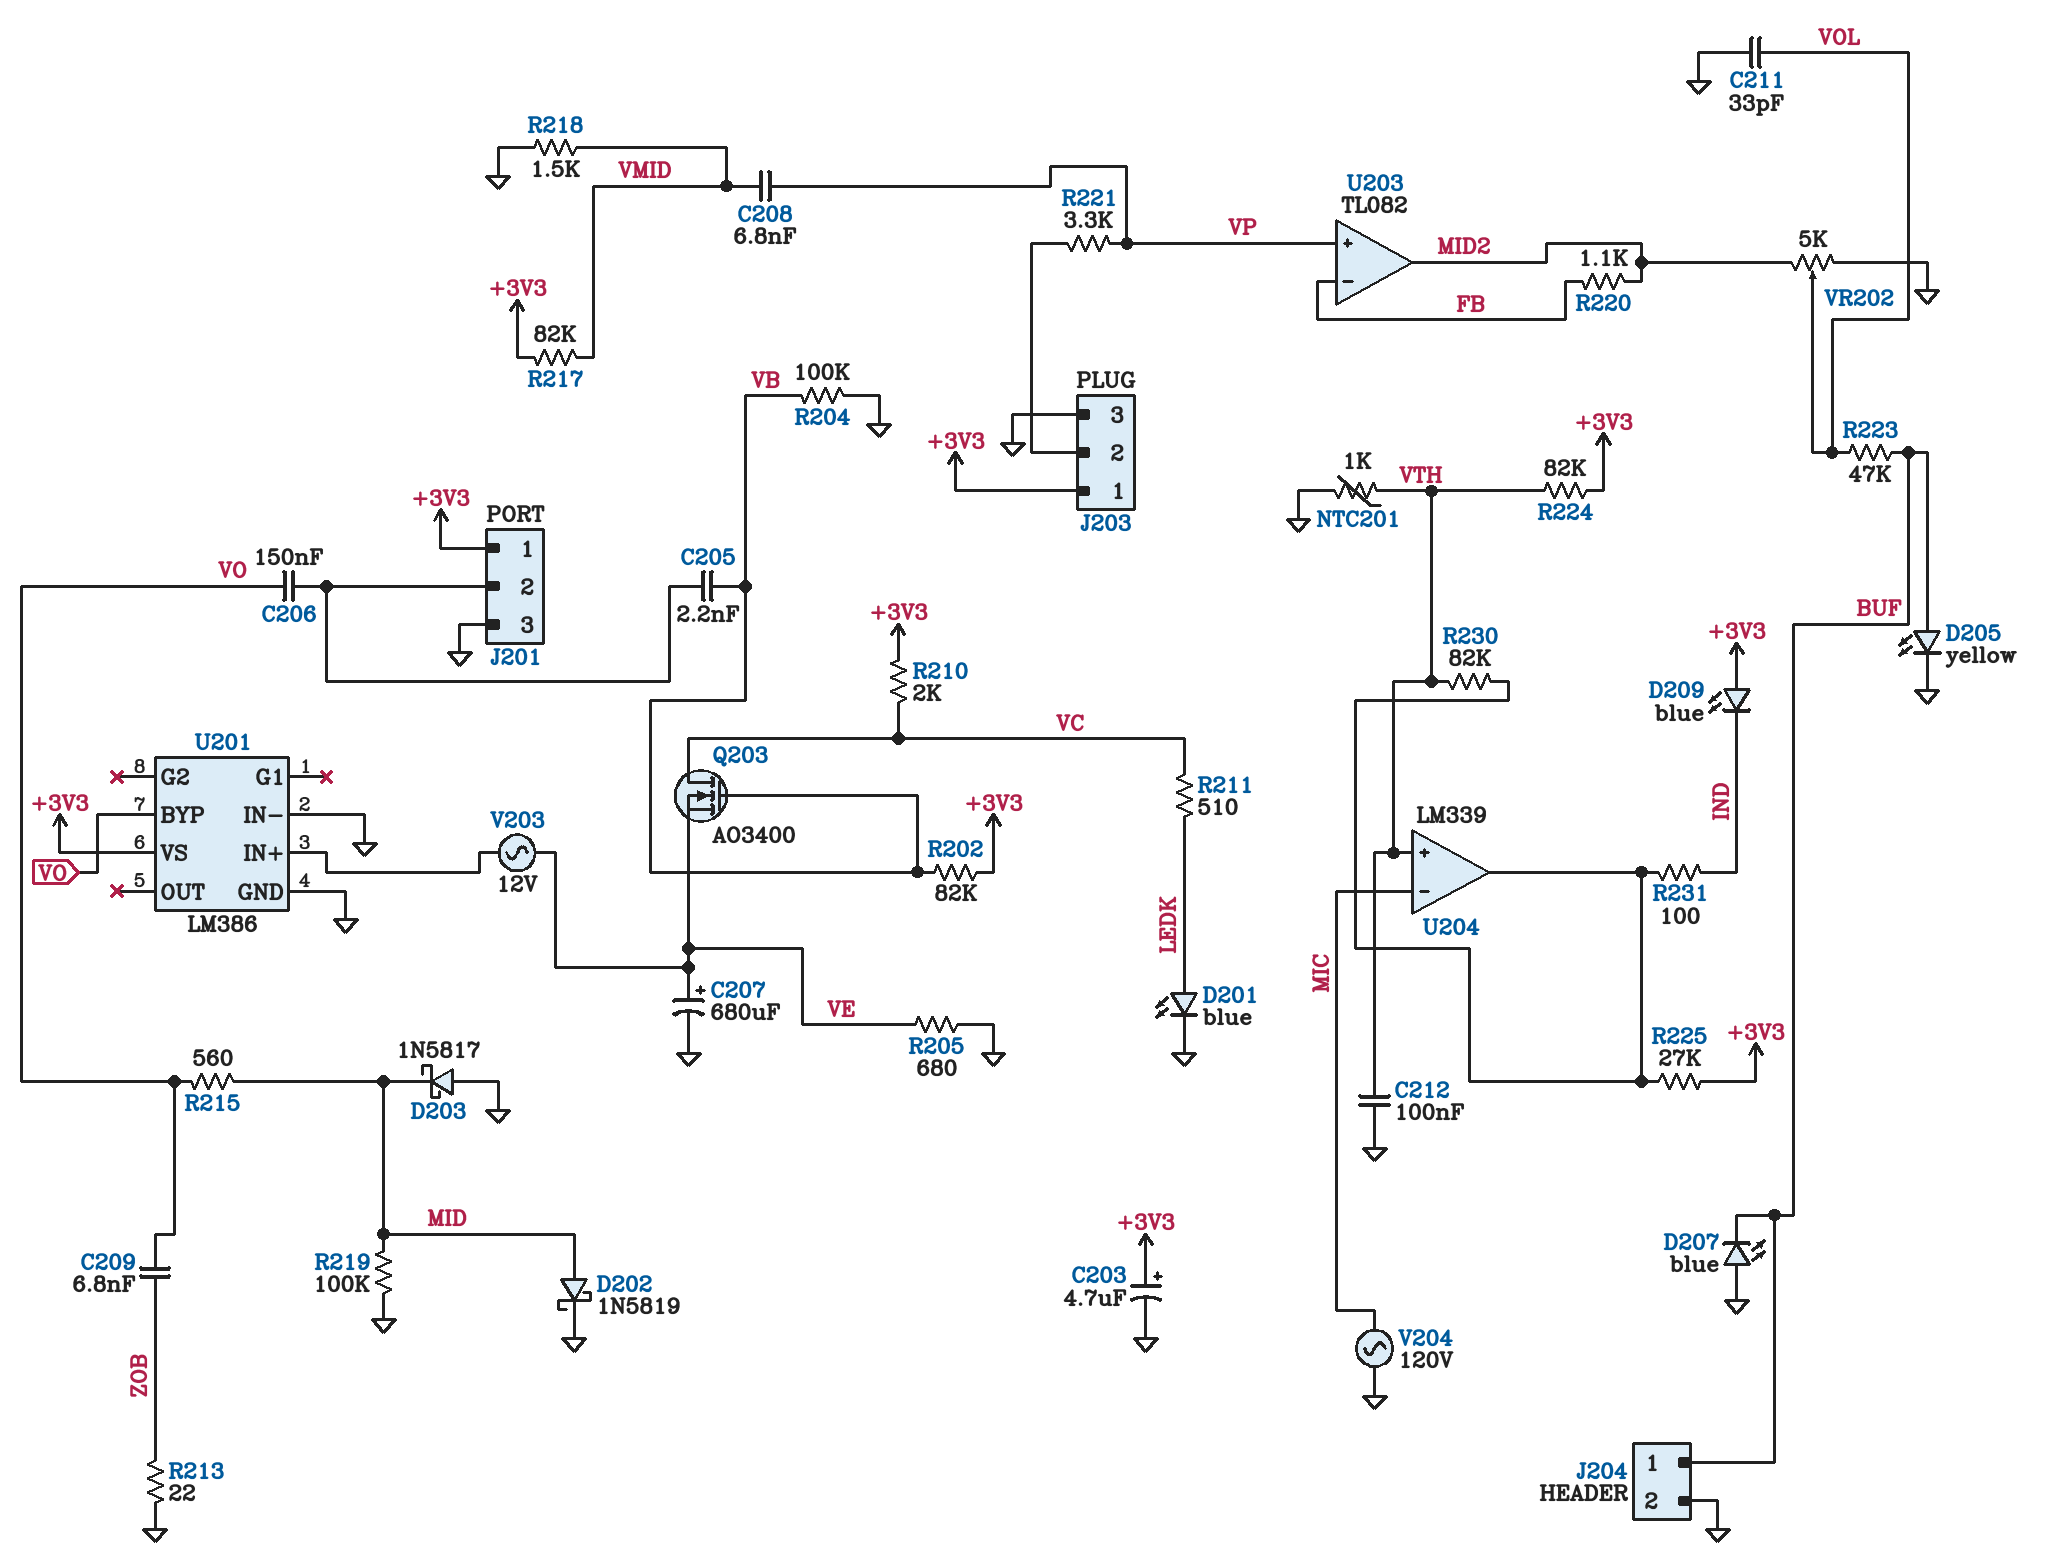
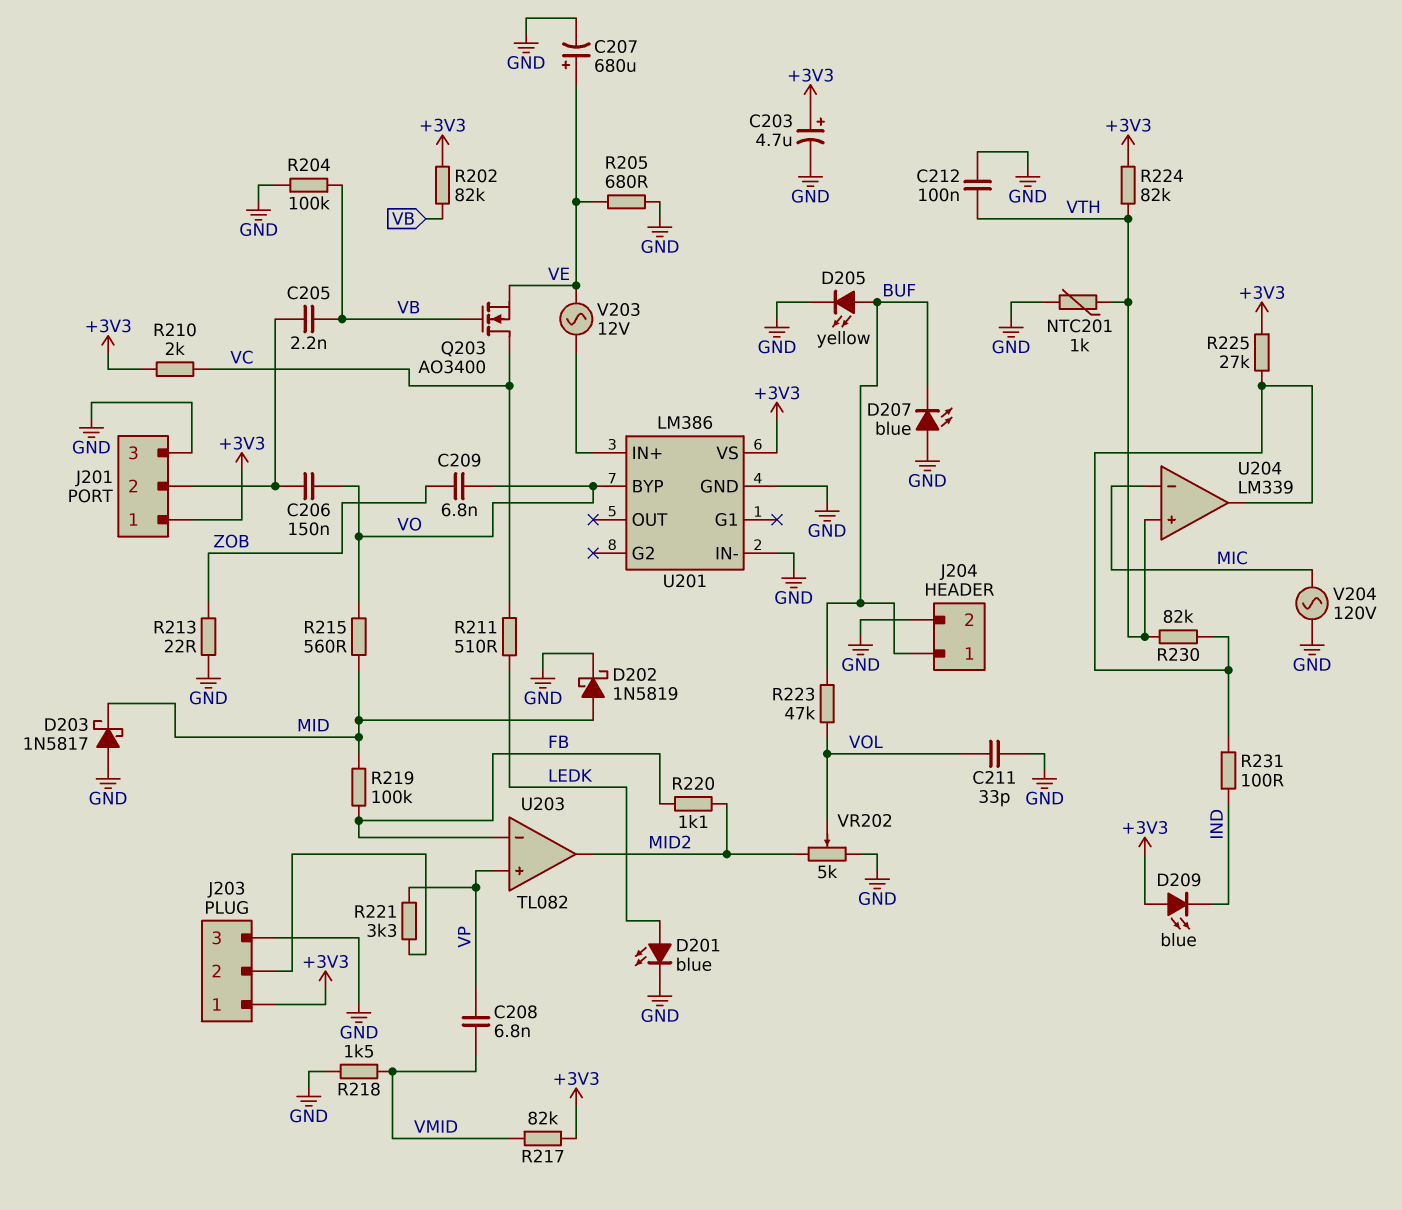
R219: 100k (GND, MID) -> 100k (FB, MID)

